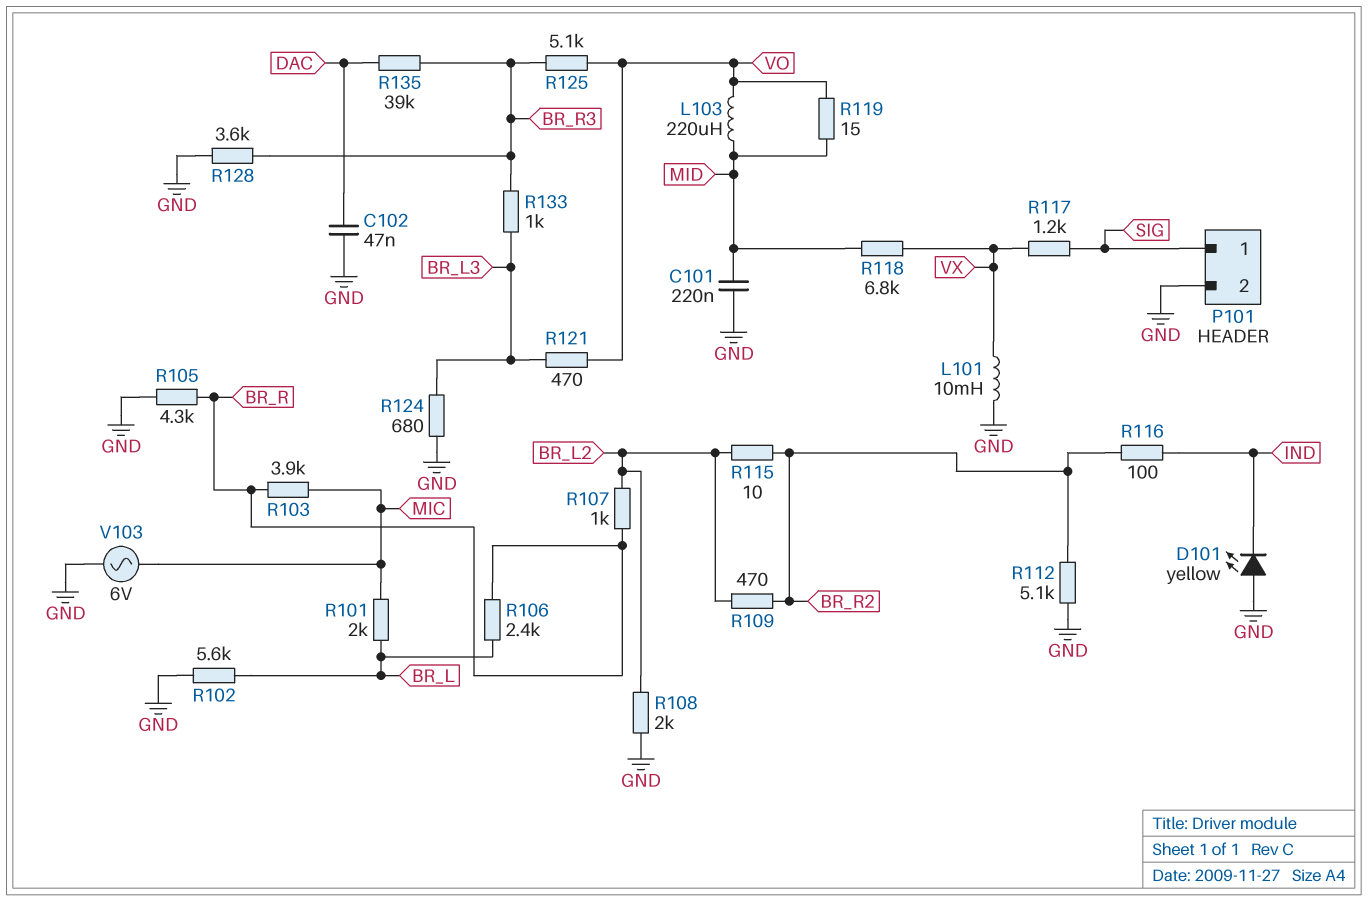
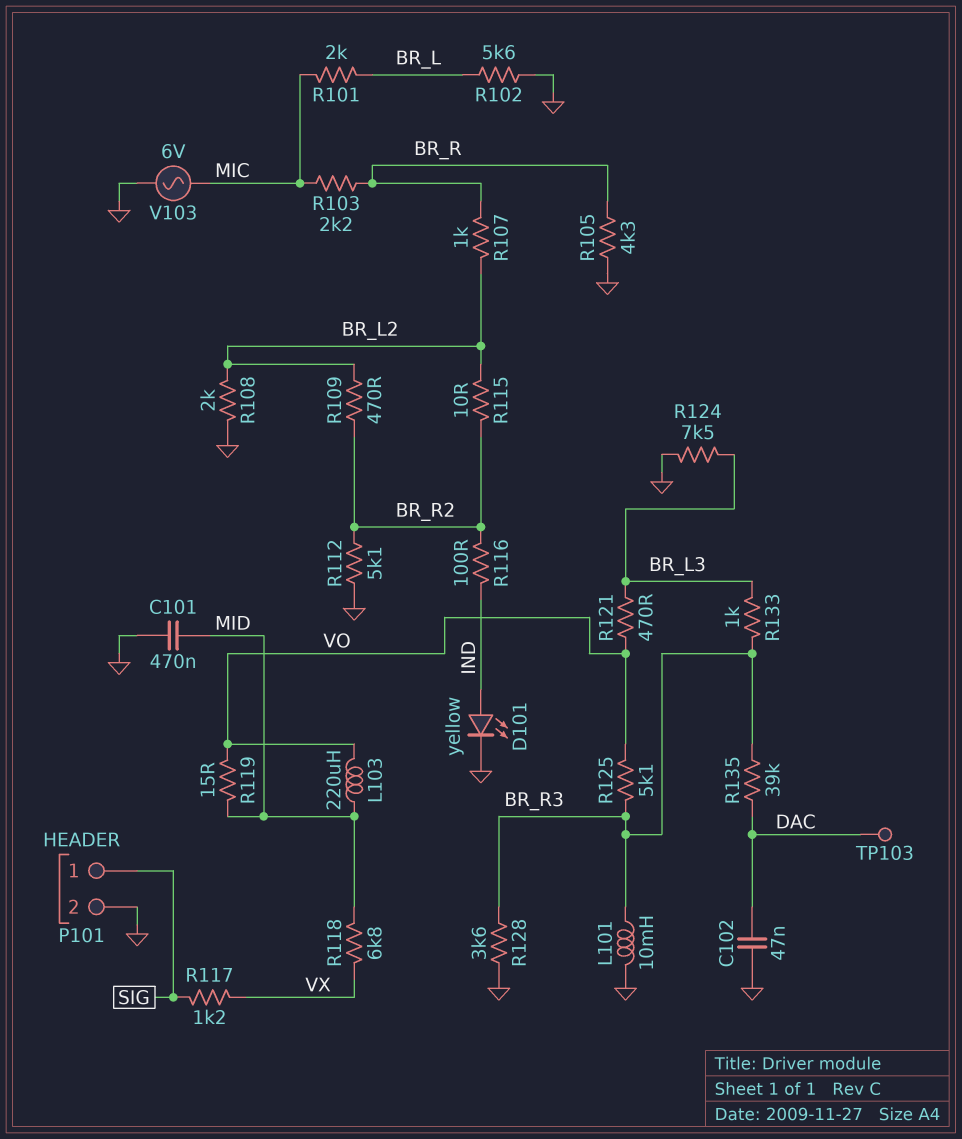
C101: 220nF (GND, MID) -> 470nF (GND, MID)
D101: LED yellow (A GND, K IND) -> LED yellow (A IND, K GND)
L101: 10mH (GND, VX) -> 10mH (BR_R3, GND)
R103: 3.9k (BR_R, MIC) -> 2.2k (BR_R, MIC)
R106: 2.4k (BR_L, BR_R) -> none
R124: 680 (BR_L3, GND) -> 7.5k (BR_L3, GND)
TP103: none -> test point (DAC)

